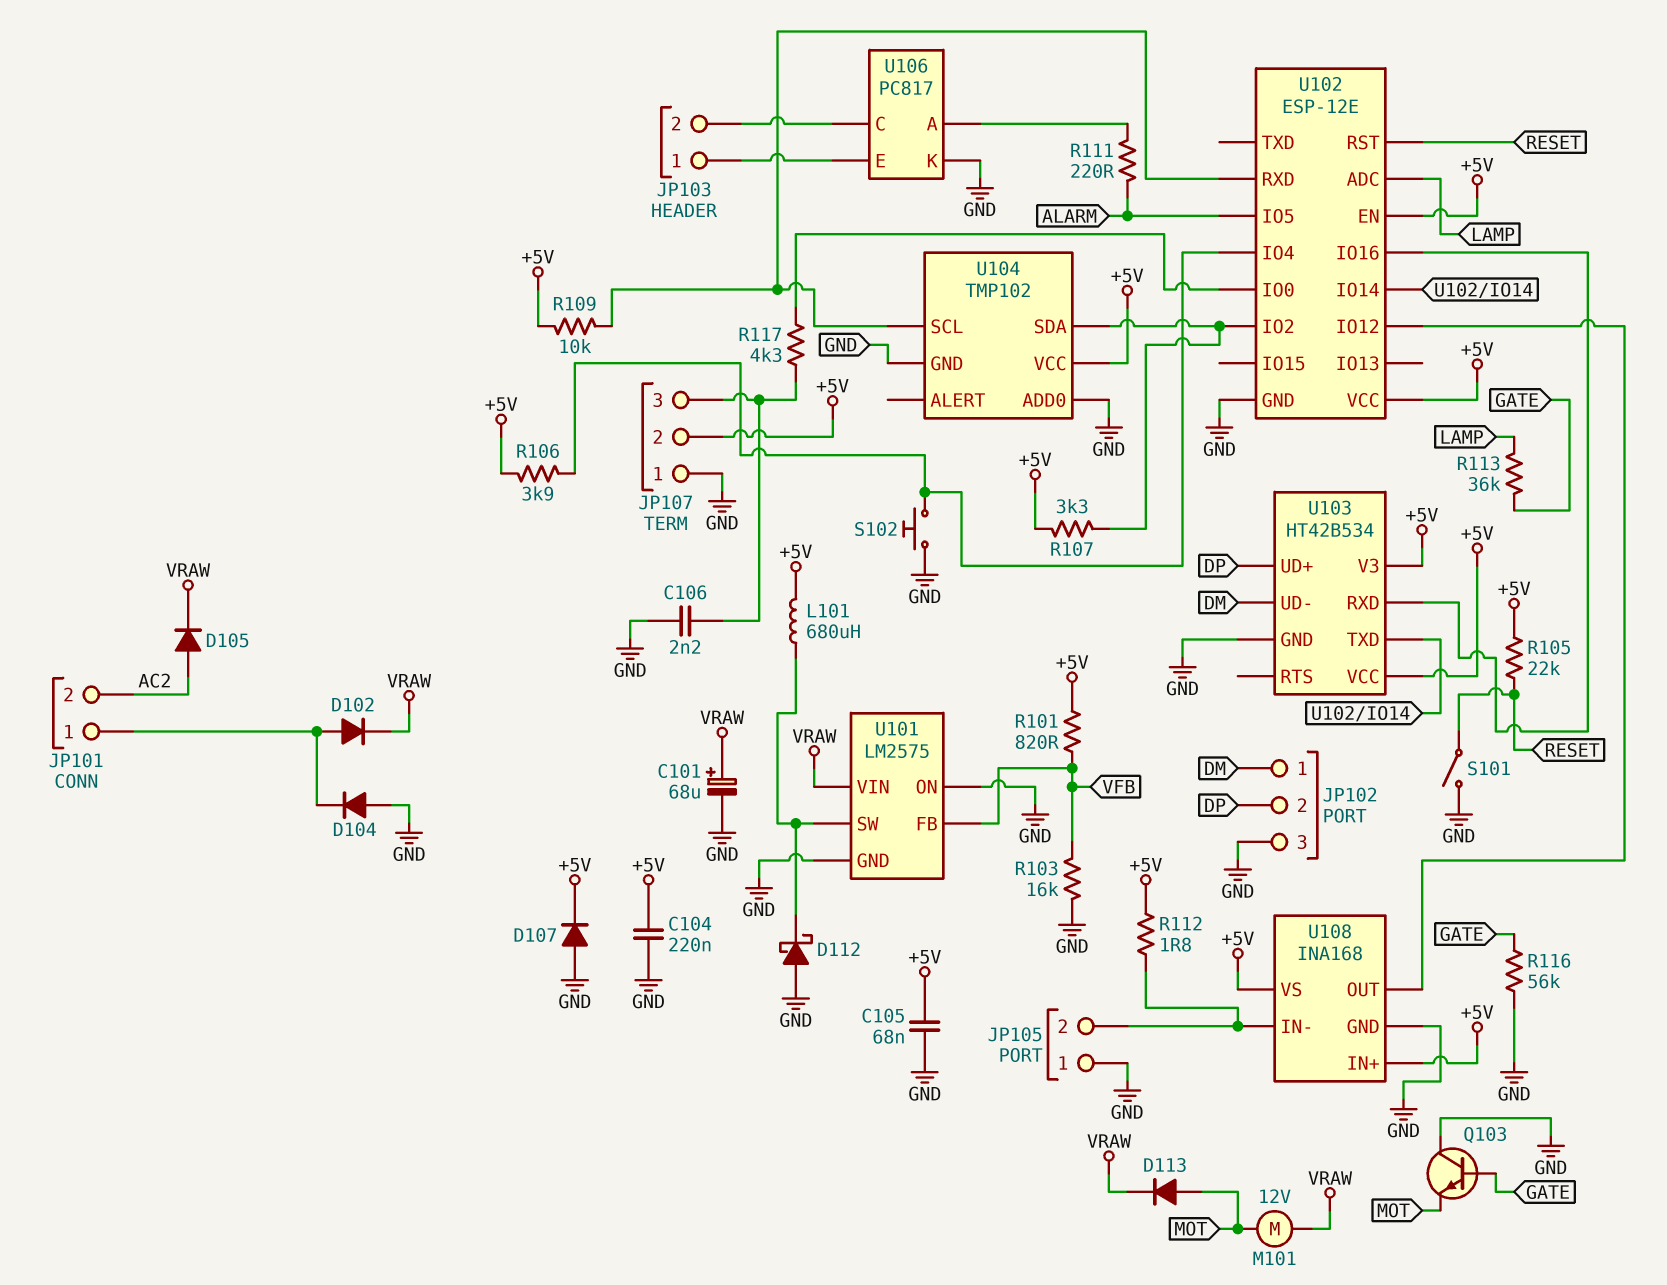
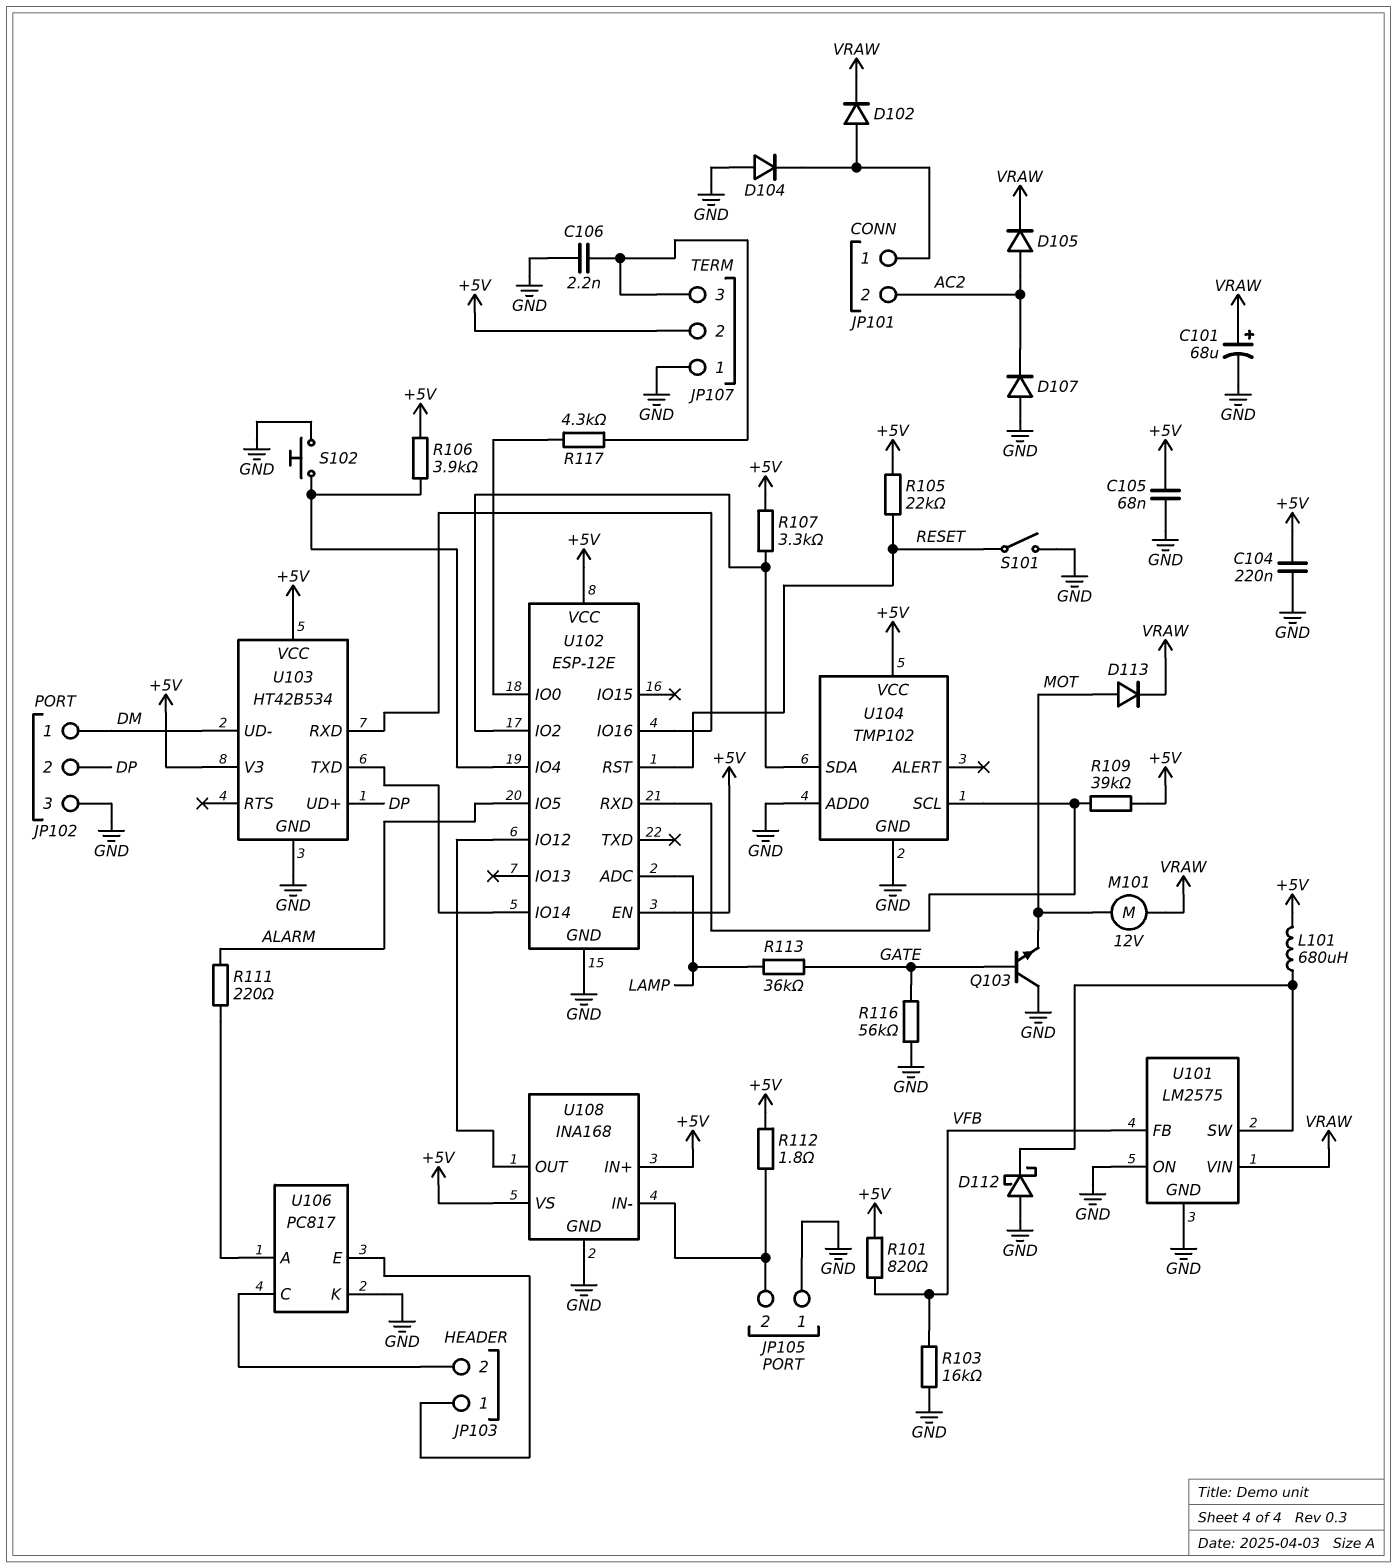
D107: diode (A GND, K +5V) -> diode (A GND, K AC2)
R109: 10k (+5V, U102/RXD) -> 39k (+5V, U102/RXD)

